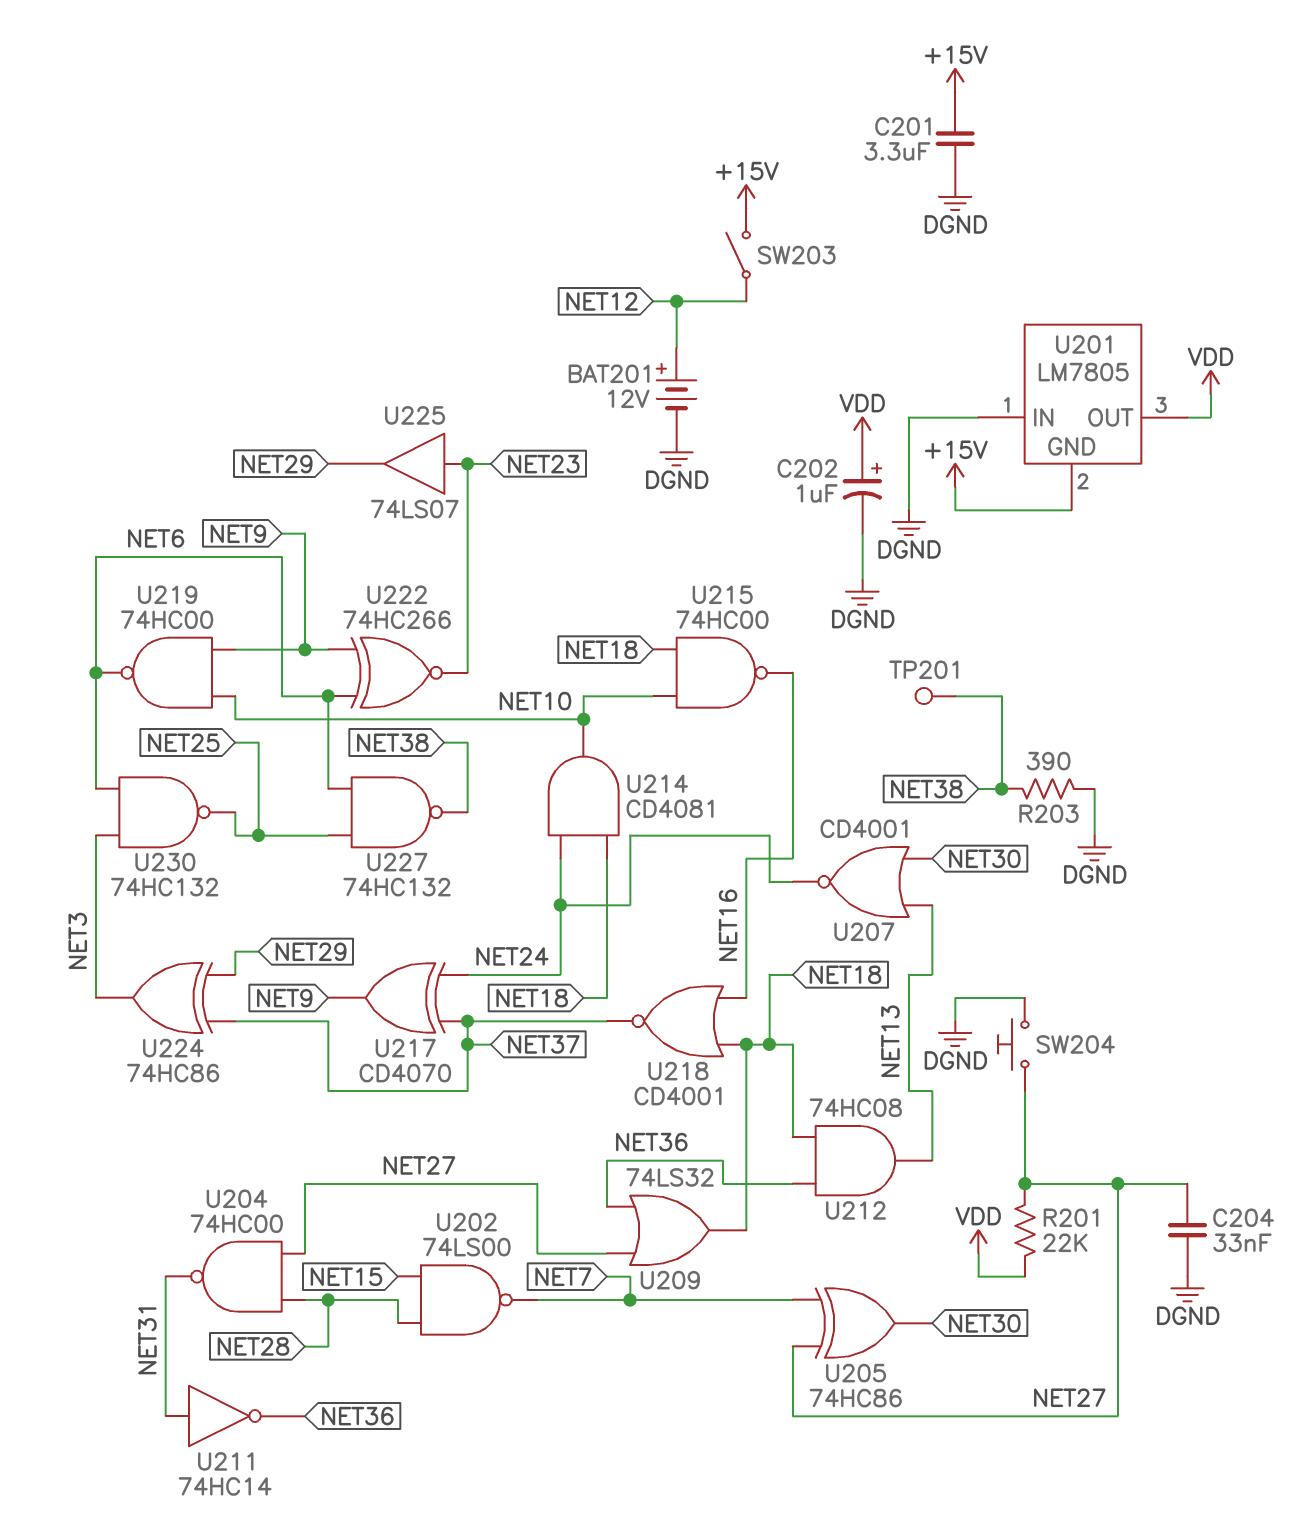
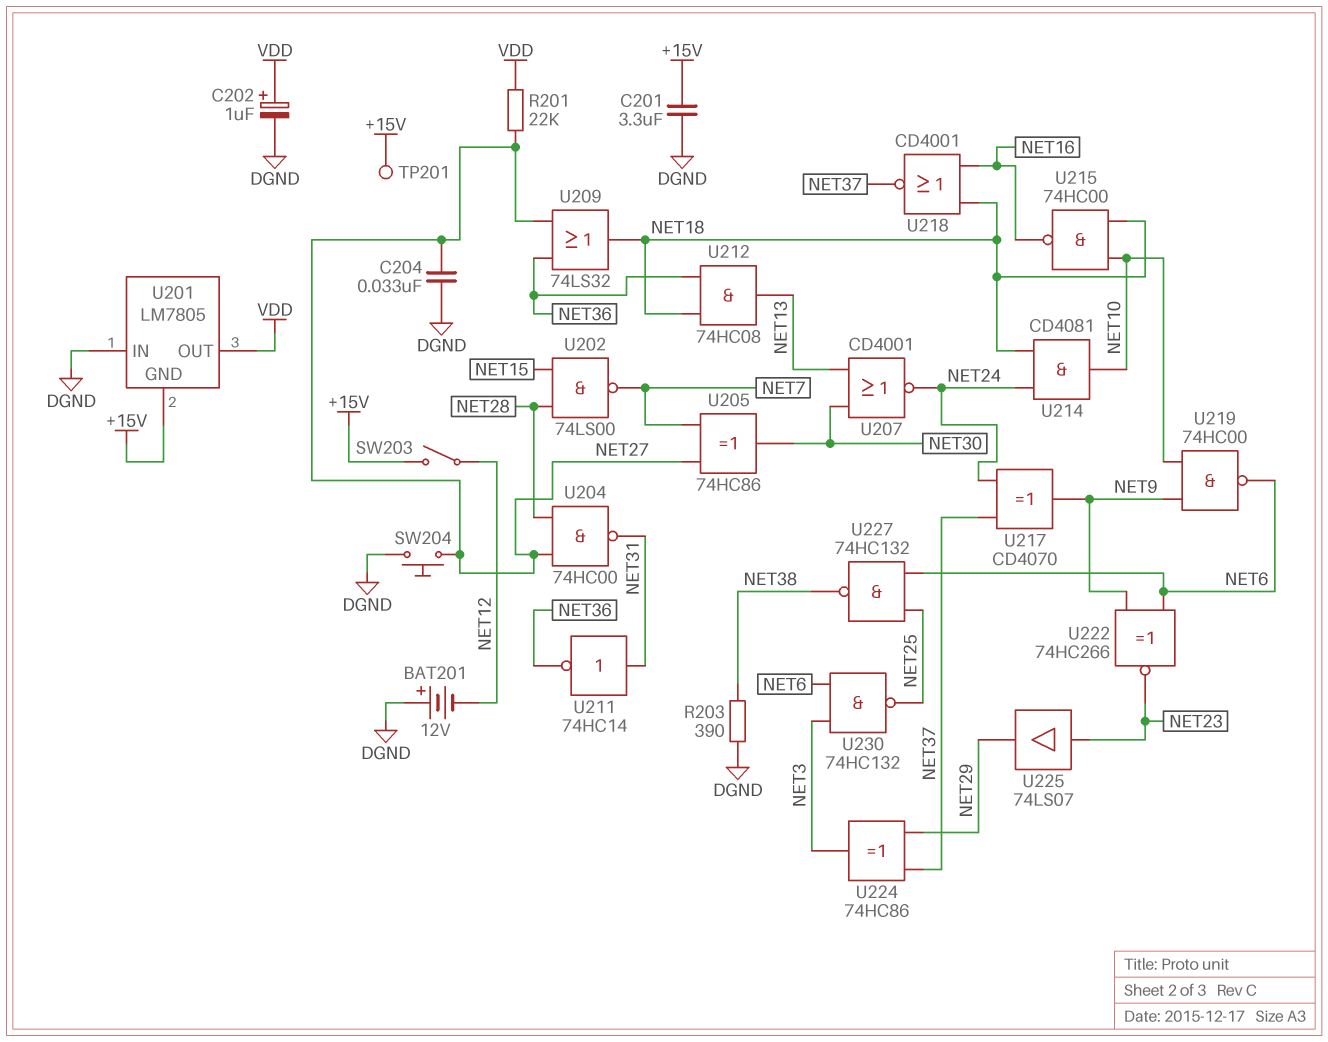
BAT201: 12V (plus NET12, minus DGND) -> 12V (plus DGND, minus NET12)
TP201: test point (NET38) -> test point (+15V)

